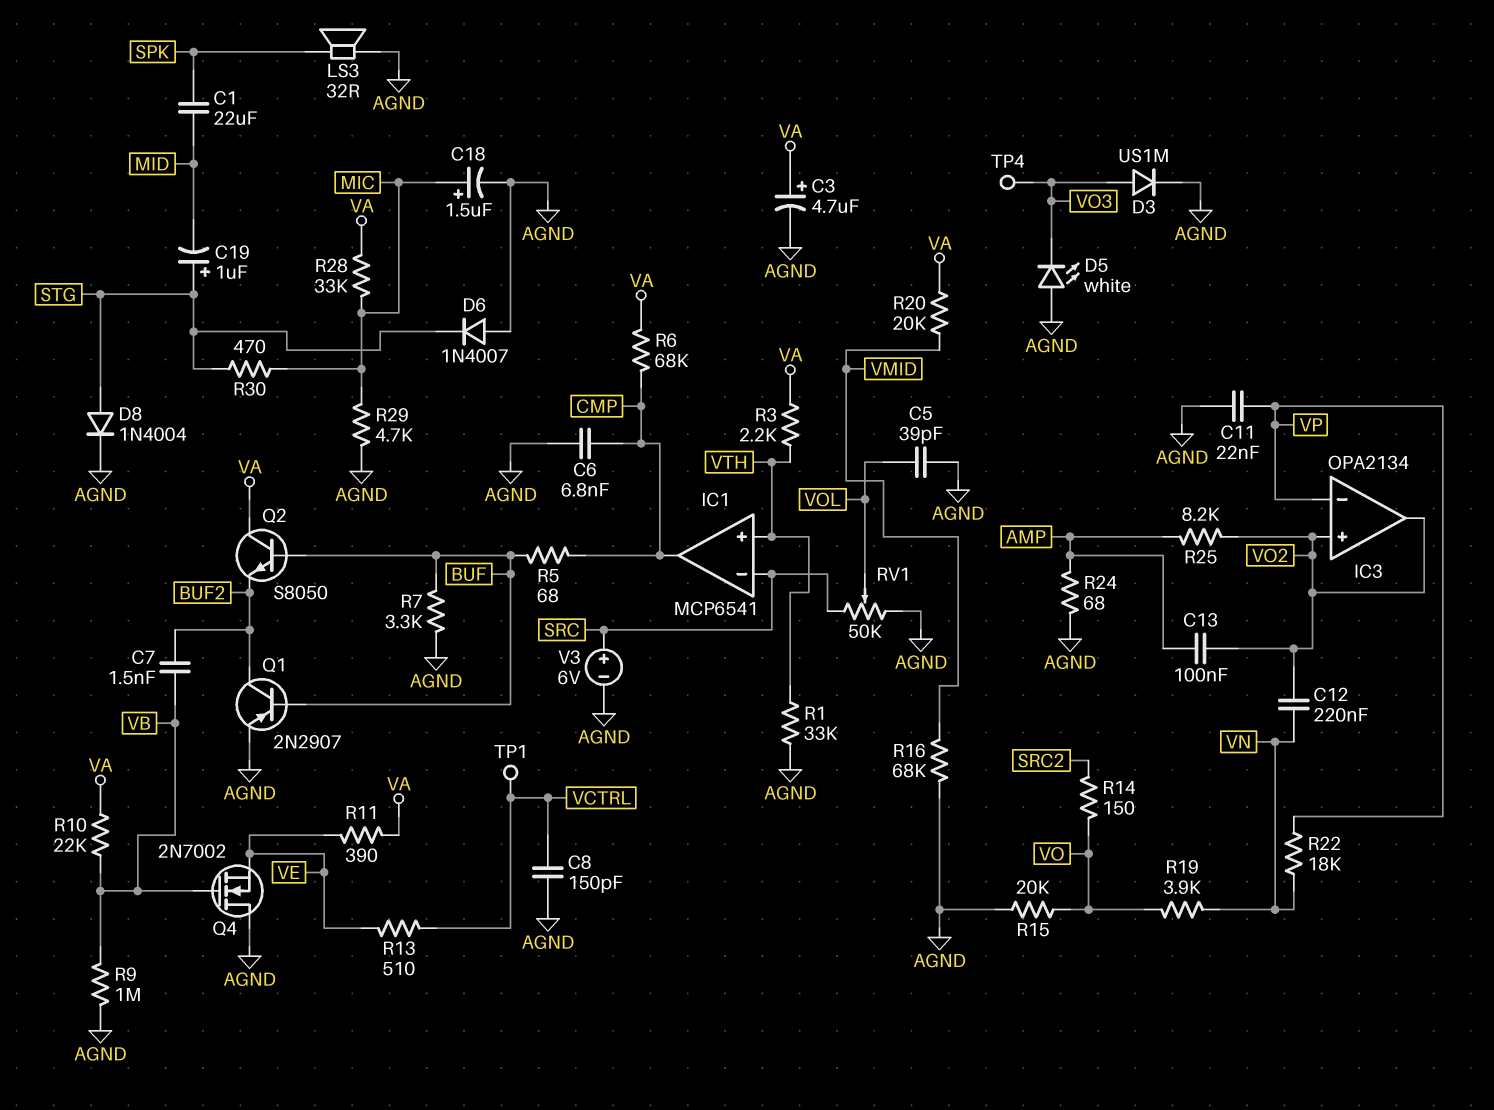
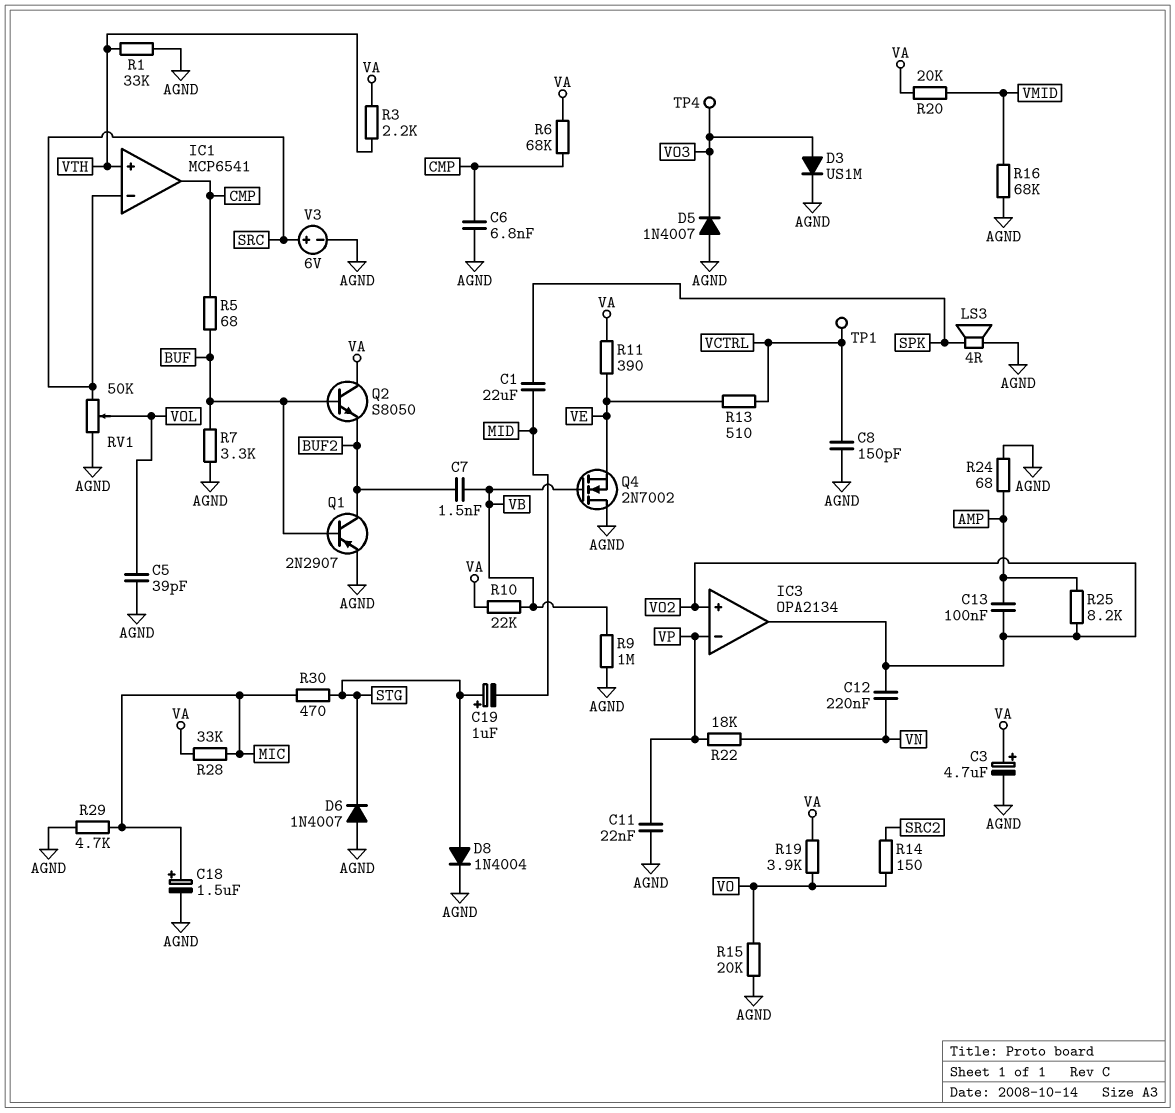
D5: LED white (A AGND, K VO3) -> diode 1N4007 (A AGND, K VO3)
LS3: speaker 32R (AGND, SPK) -> speaker 4R (AGND, SPK)
R19: 3.9k (VN, VO) -> 3.9k (VA, VO)

